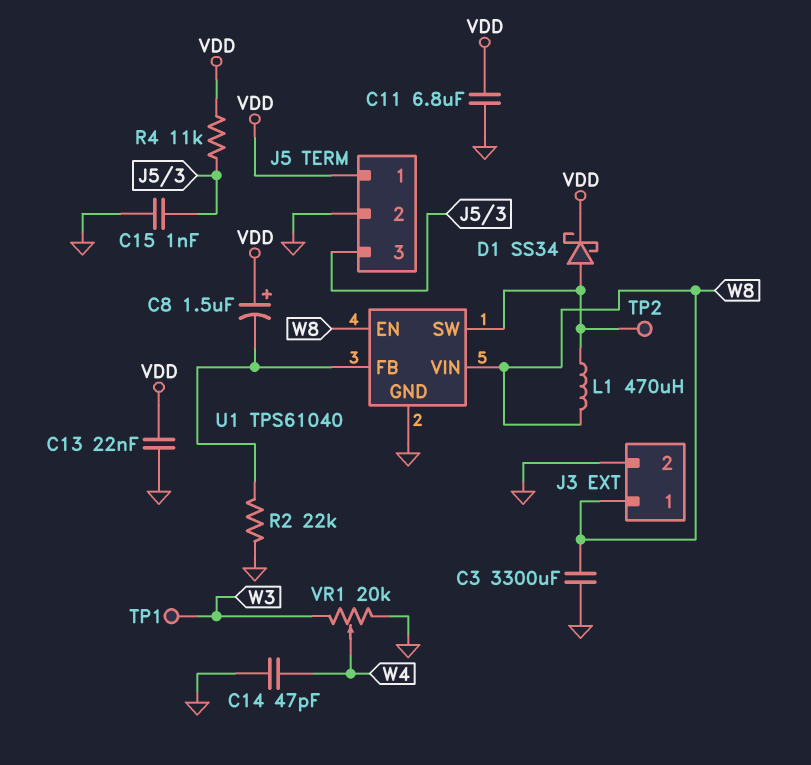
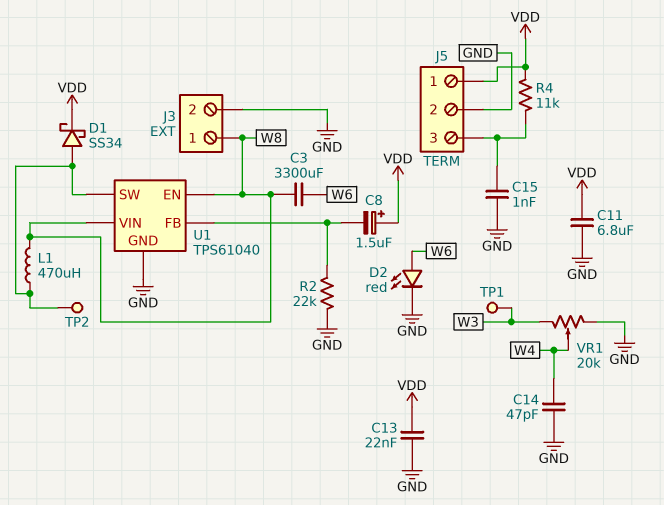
C3: 3300uF (GND, W8) -> 3300uF (W6, W8)
D2: none -> LED red (A W6, K GND)

